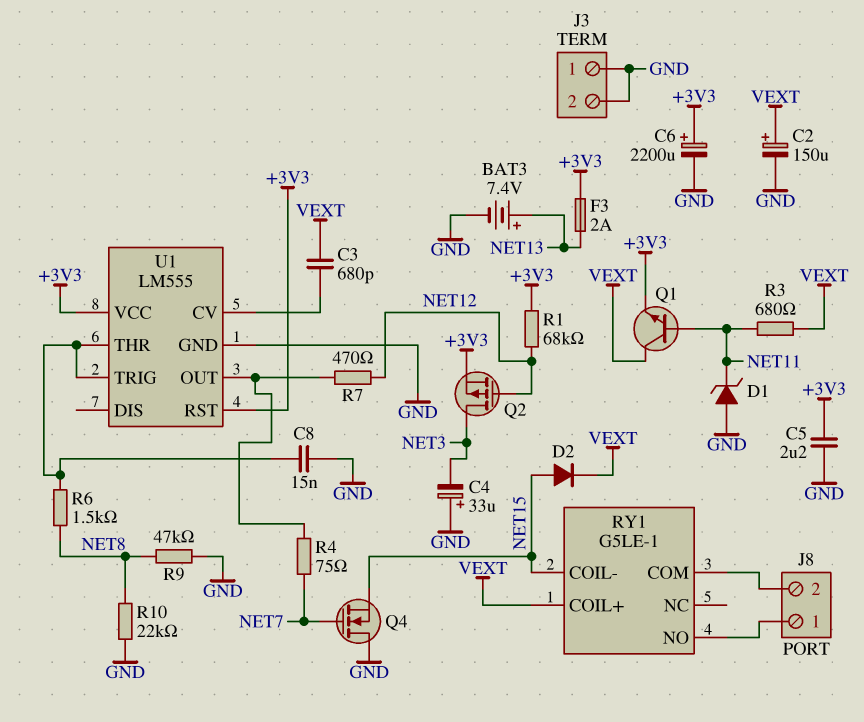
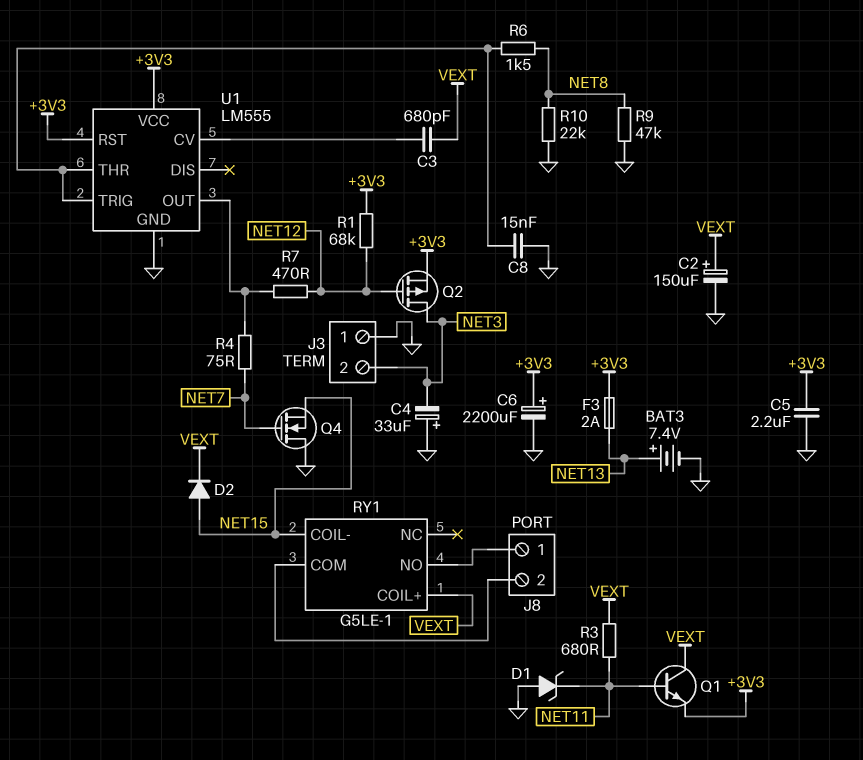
J3 pin 2: GND -> NET3

